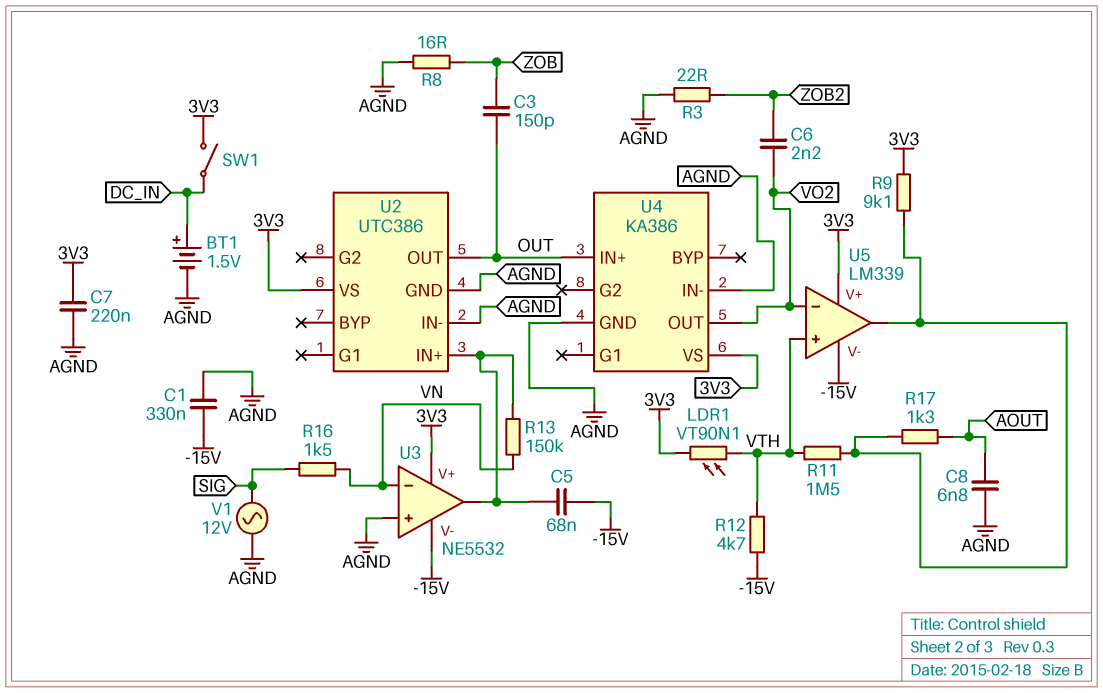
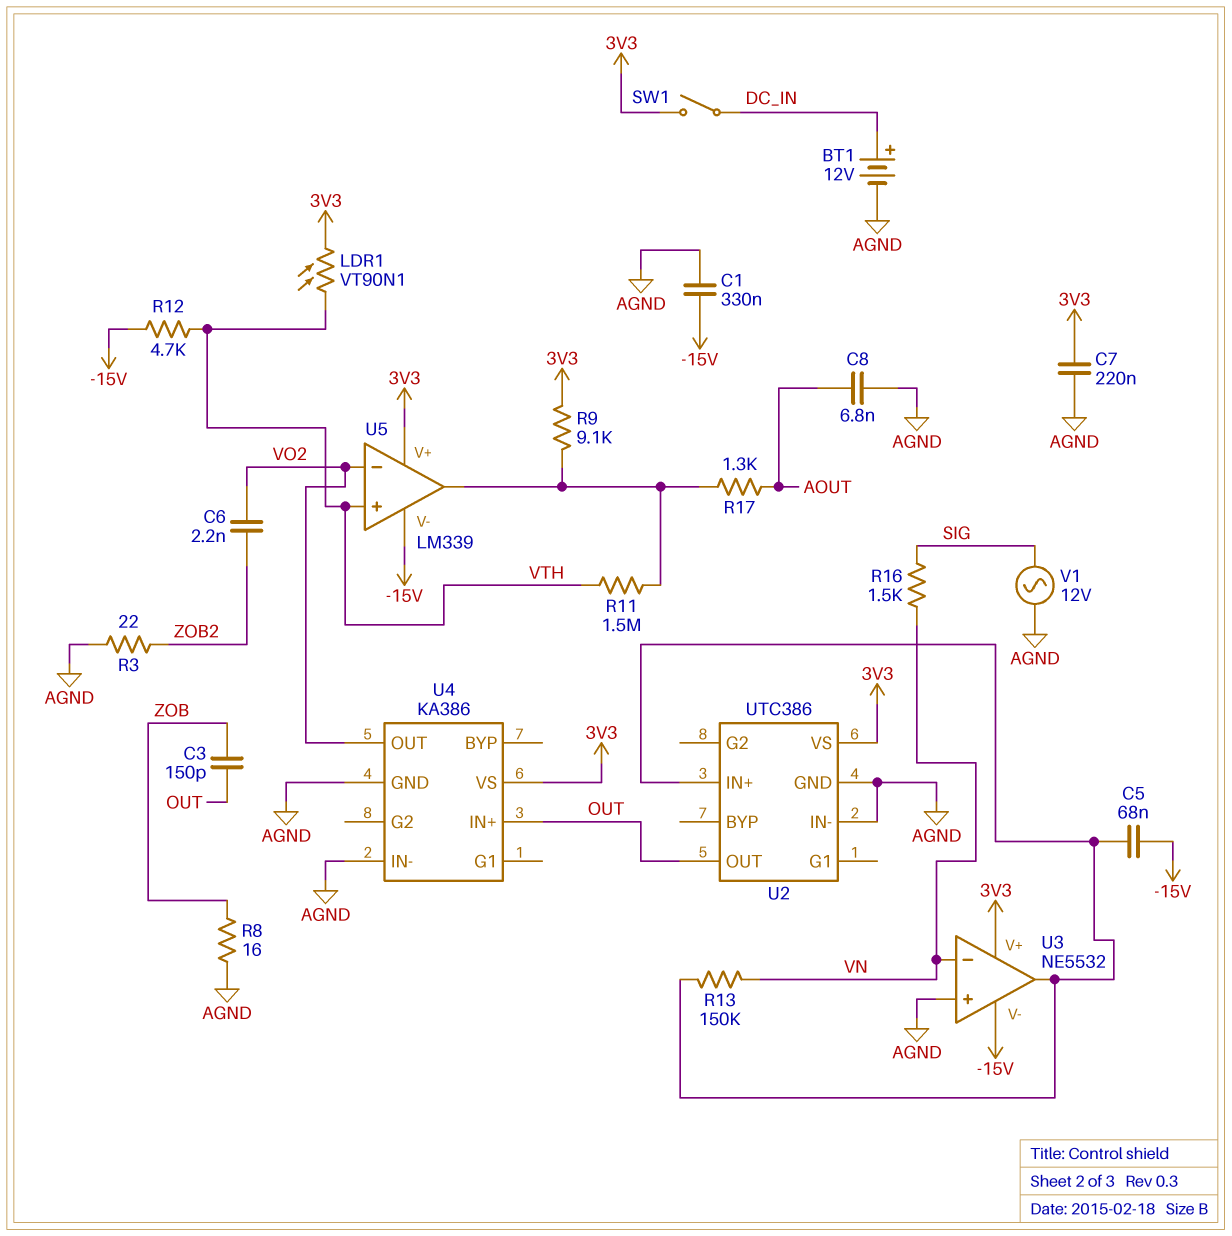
BT1: 1.5V (plus DC_IN, minus AGND) -> 12V (plus DC_IN, minus AGND)

